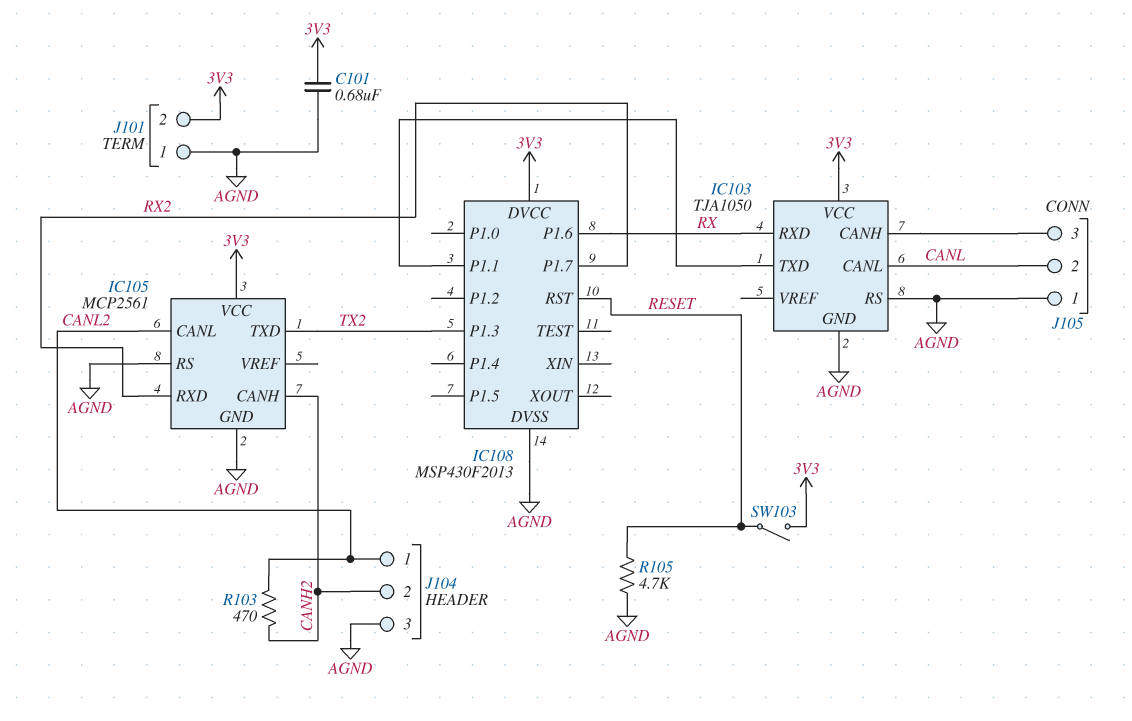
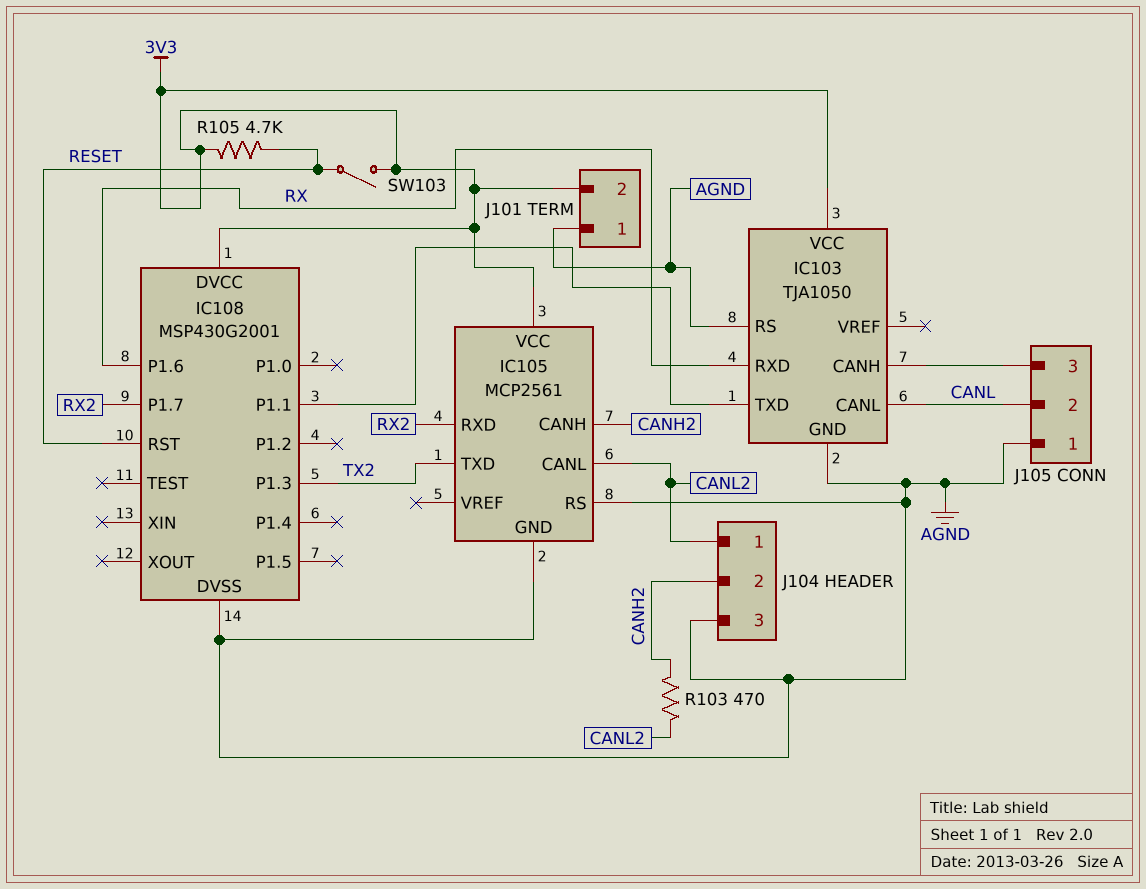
C101: 680nF (3V3, AGND) -> none
IC108: MSP430F2013 -> MSP430G2001
R105: 4.7k (AGND, RESET) -> 4.7k (3V3, RESET)

